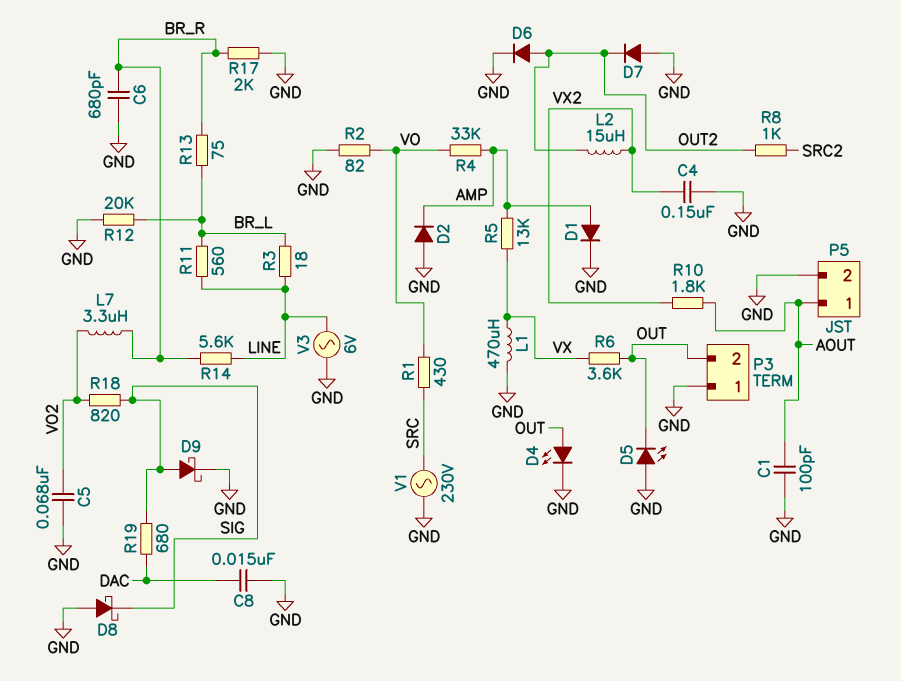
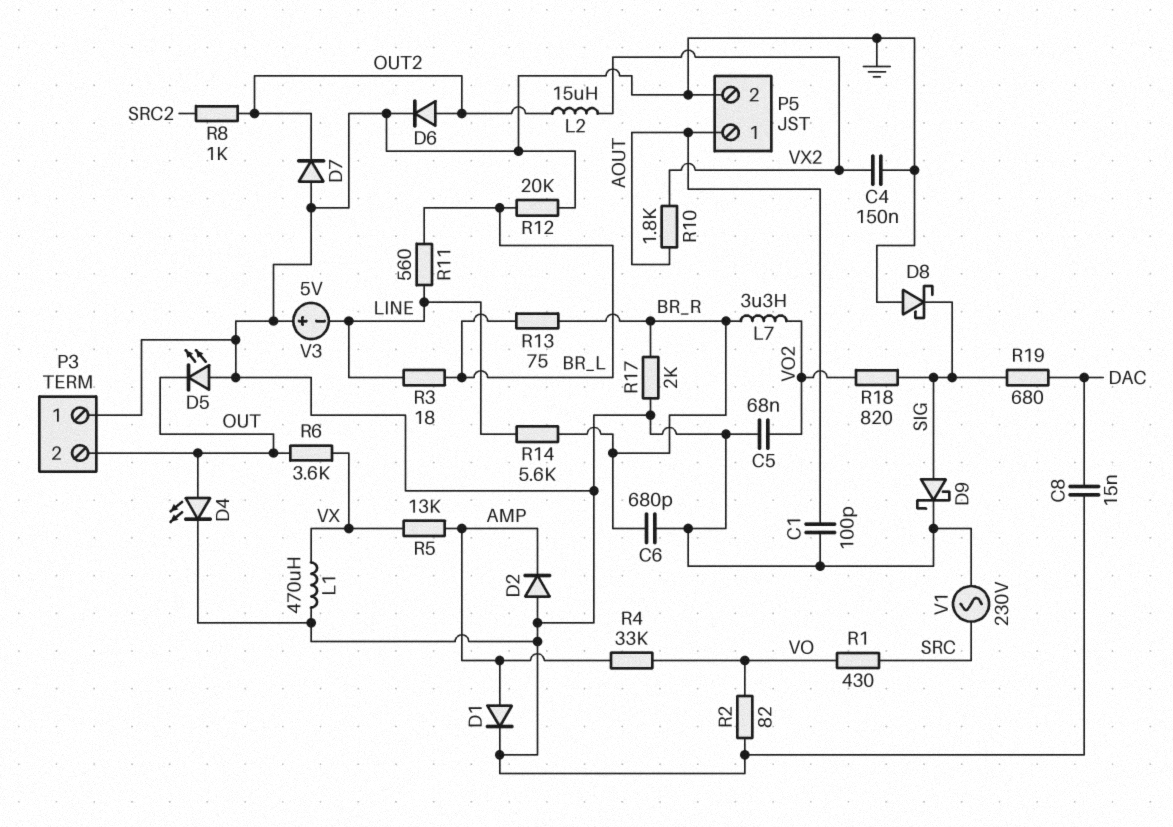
V3: AC 6V (GND, LINE) -> 5V (plus GND, minus LINE)

